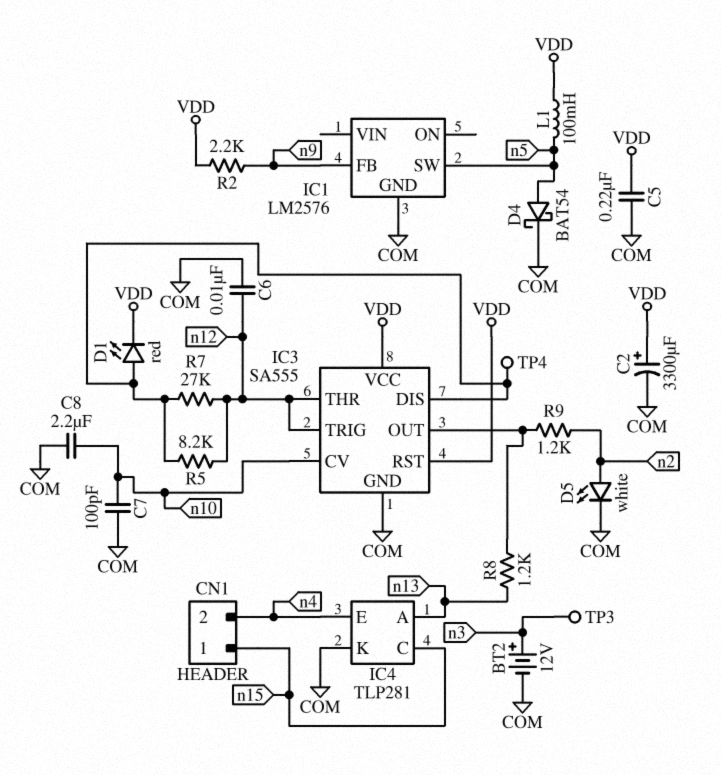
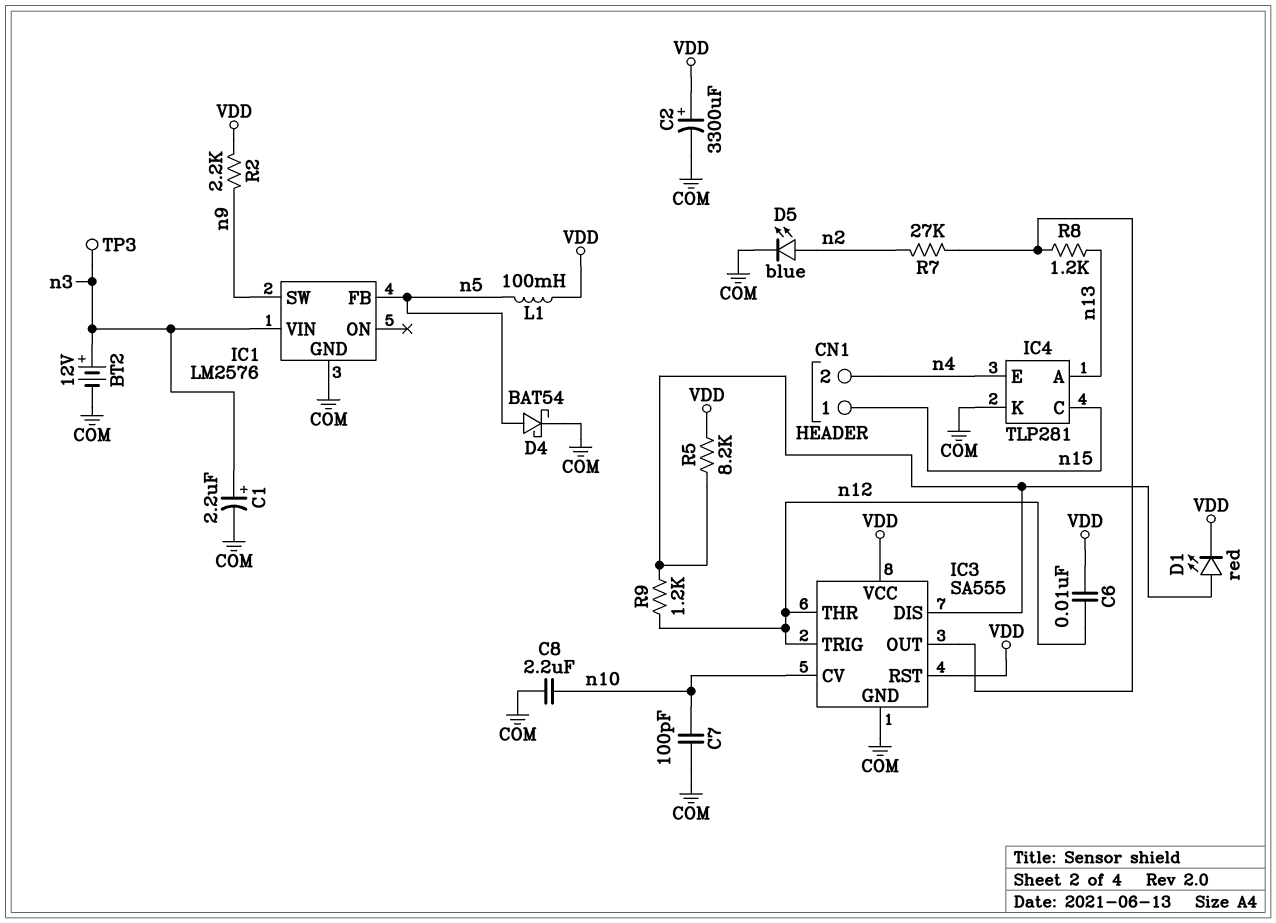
C1: none -> 2.2uF (plus n3, minus COM)
C5: 220nF (COM, VDD) -> none
C6: 10nF (COM, n12) -> 10nF (VDD, n12)
D5: LED white (A n2, K COM) -> LED blue (A n2, K COM)
IC1 pin FB: n9 -> n5
IC1 pin SW: n5 -> n9
IC1 pin VIN: none -> n3
R5: 8.2k (IC3/DIS, n12) -> 8.2k (IC3/DIS, VDD)
R7: 27k (IC3/DIS, n12) -> 27k (IC3/OUT, n2)
R9: 1.2k (IC3/OUT, n2) -> 1.2k (IC3/DIS, n12)
TP4: test point (IC3/DIS) -> none

